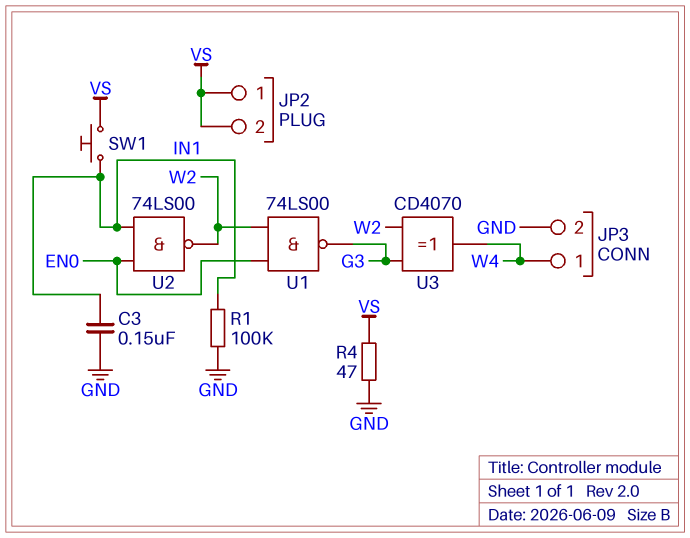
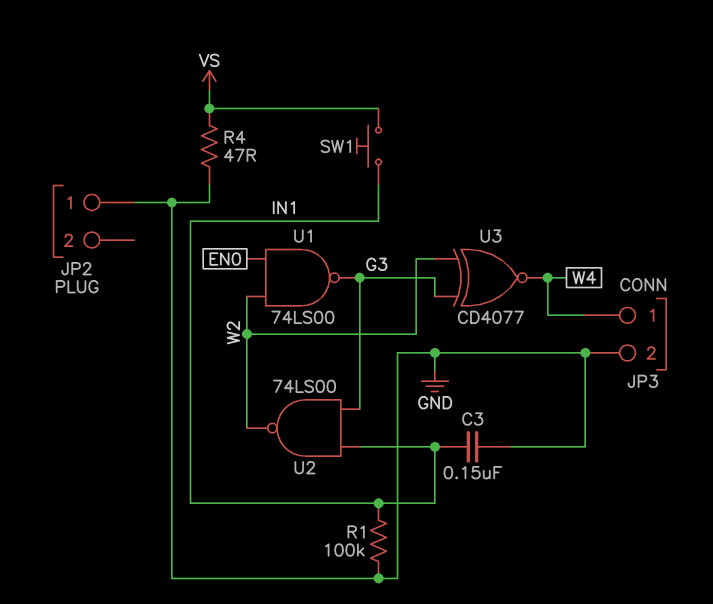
JP2 pin 1: VS -> GND
JP2 pin 2: VS -> none
U2: NAND 74LS00 (in EN0, in IN1, out W2) -> NAND 74LS00 (in G3, in IN1, out W2)
U3: XOR CD4070 (in G3, in W2, out W4) -> XNOR CD4077 (in G3, in W2, out W4)

